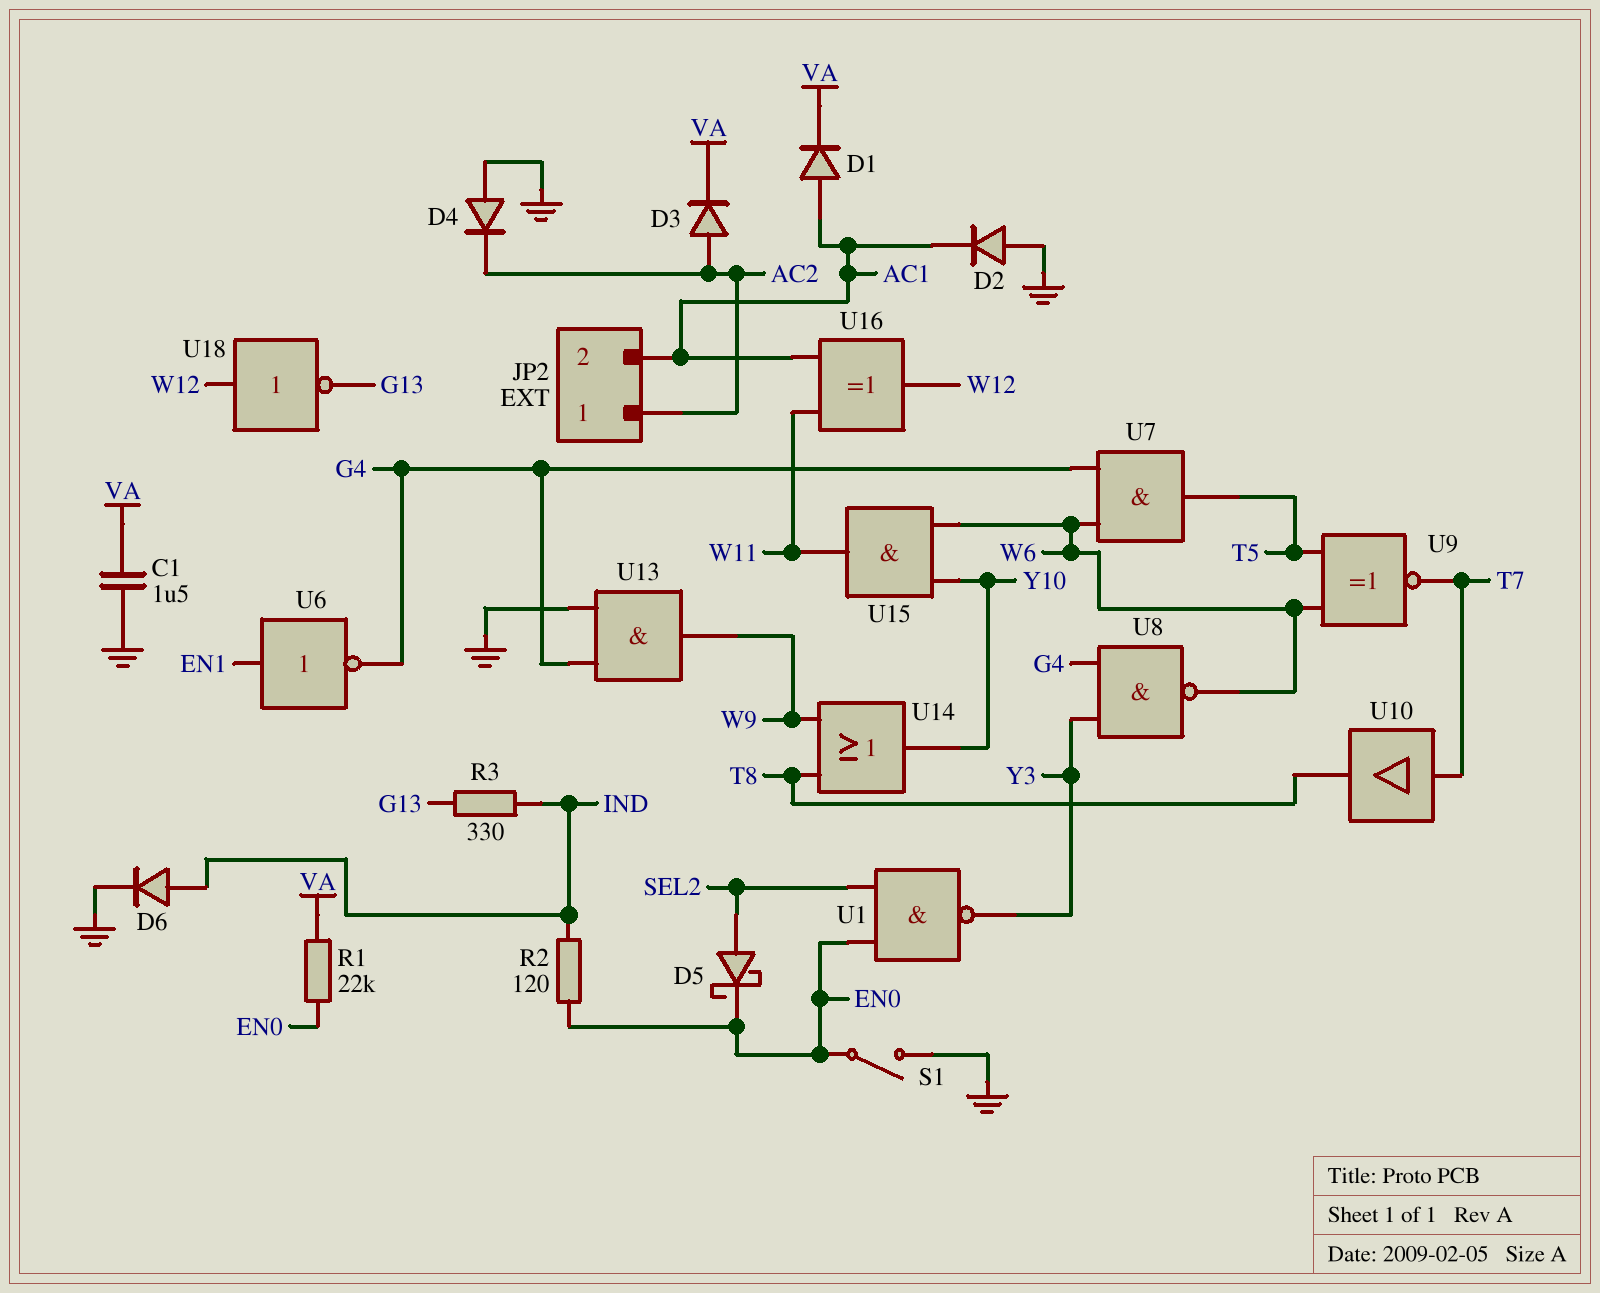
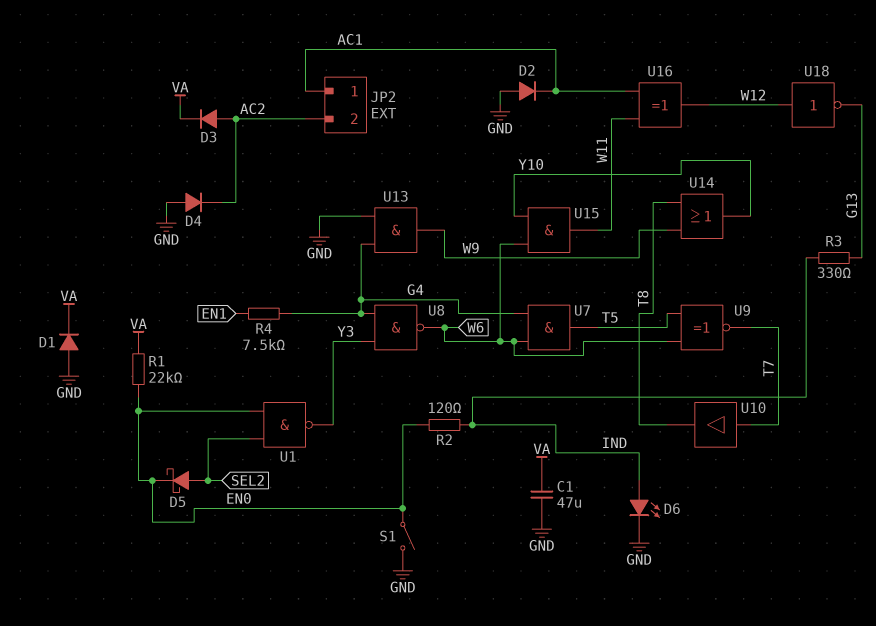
C1: 1.5uF (GND, VA) -> 47uF (GND, VA)
D1: diode (A AC1, K VA) -> diode (A GND, K VA)
D6: diode (A IND, K GND) -> LED (A IND, K GND)
JP2 pin 1: AC2 -> AC1
JP2 pin 2: AC1 -> AC2
R4: none -> 7.5k (EN1, G4)
U6: NOT (in EN1, out G4) -> none

